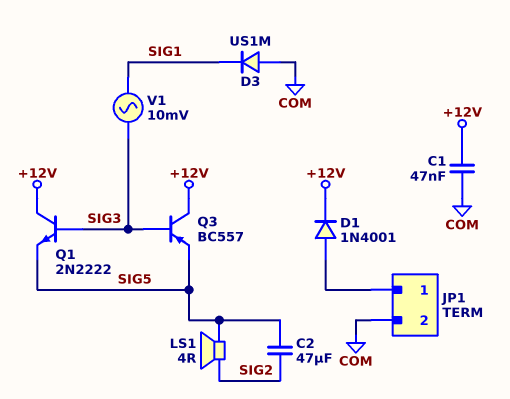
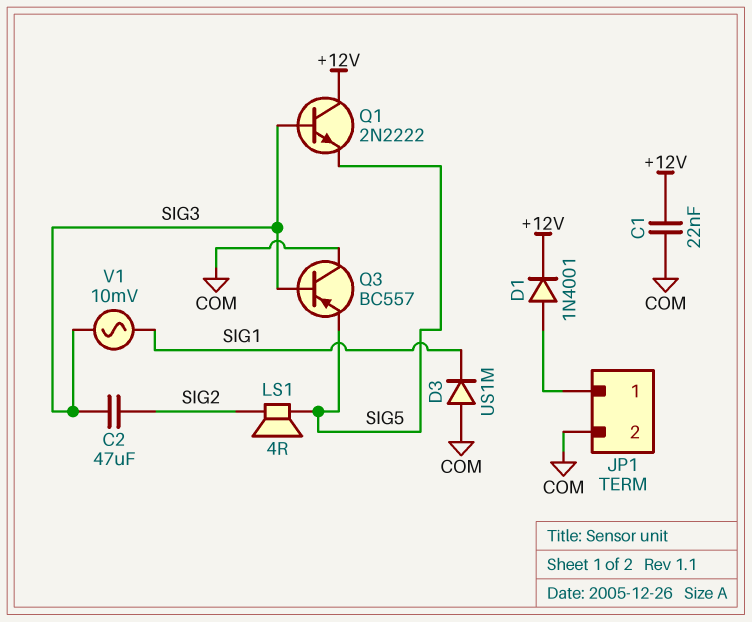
C1: 47nF (+12V, COM) -> 22nF (+12V, COM)
C2: 47uF (SIG2, SIG5) -> 47uF (SIG2, SIG3)
Q3: PNP BC557 (B SIG3, C +12V, E SIG5) -> PNP BC557 (B SIG3, C COM, E SIG5)

